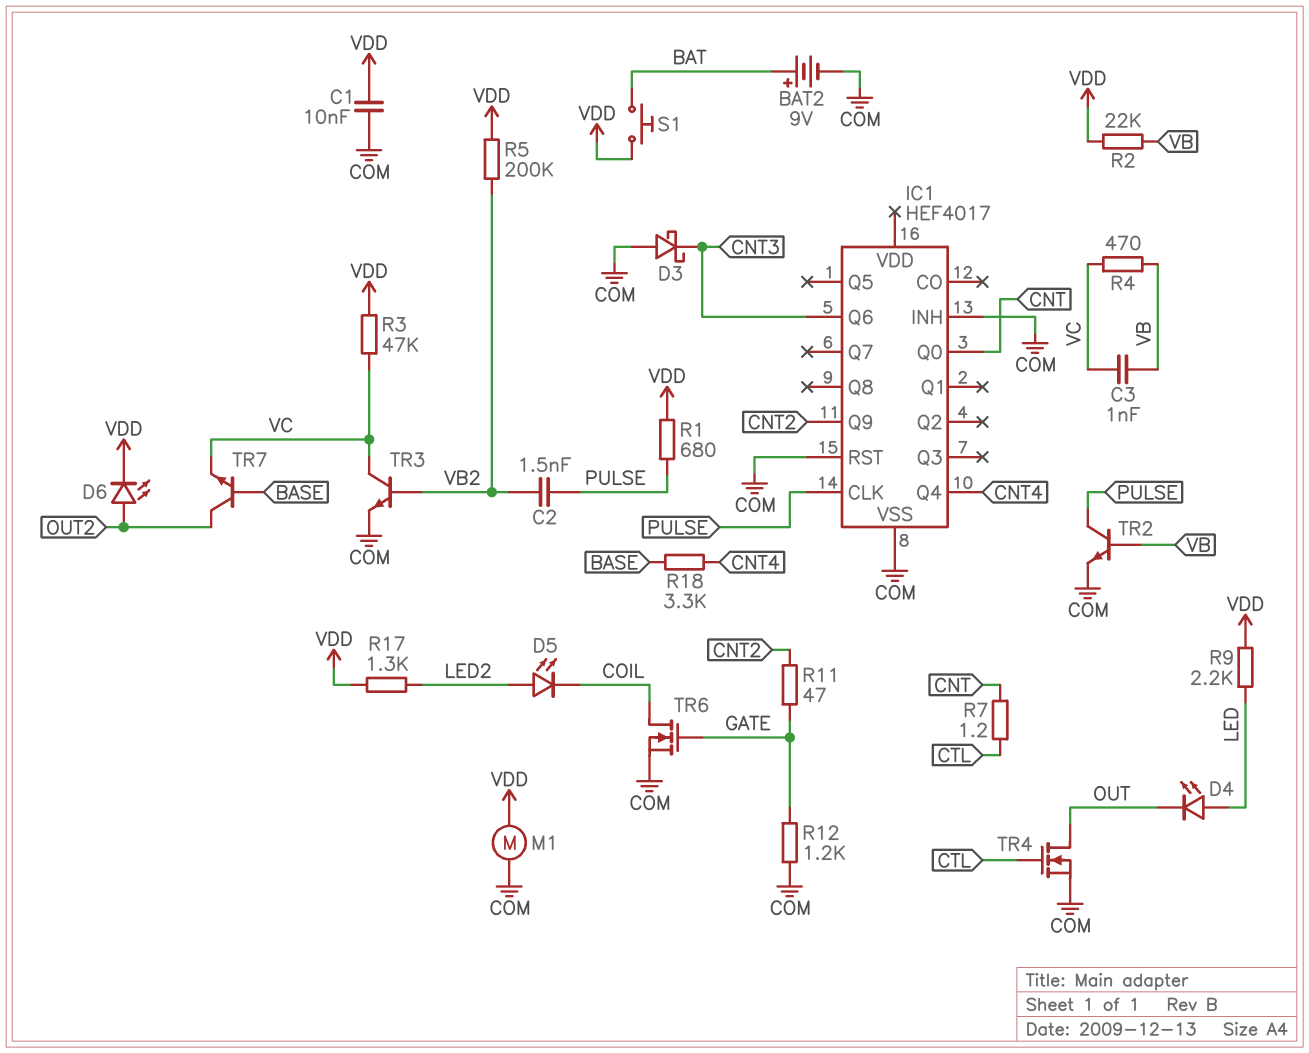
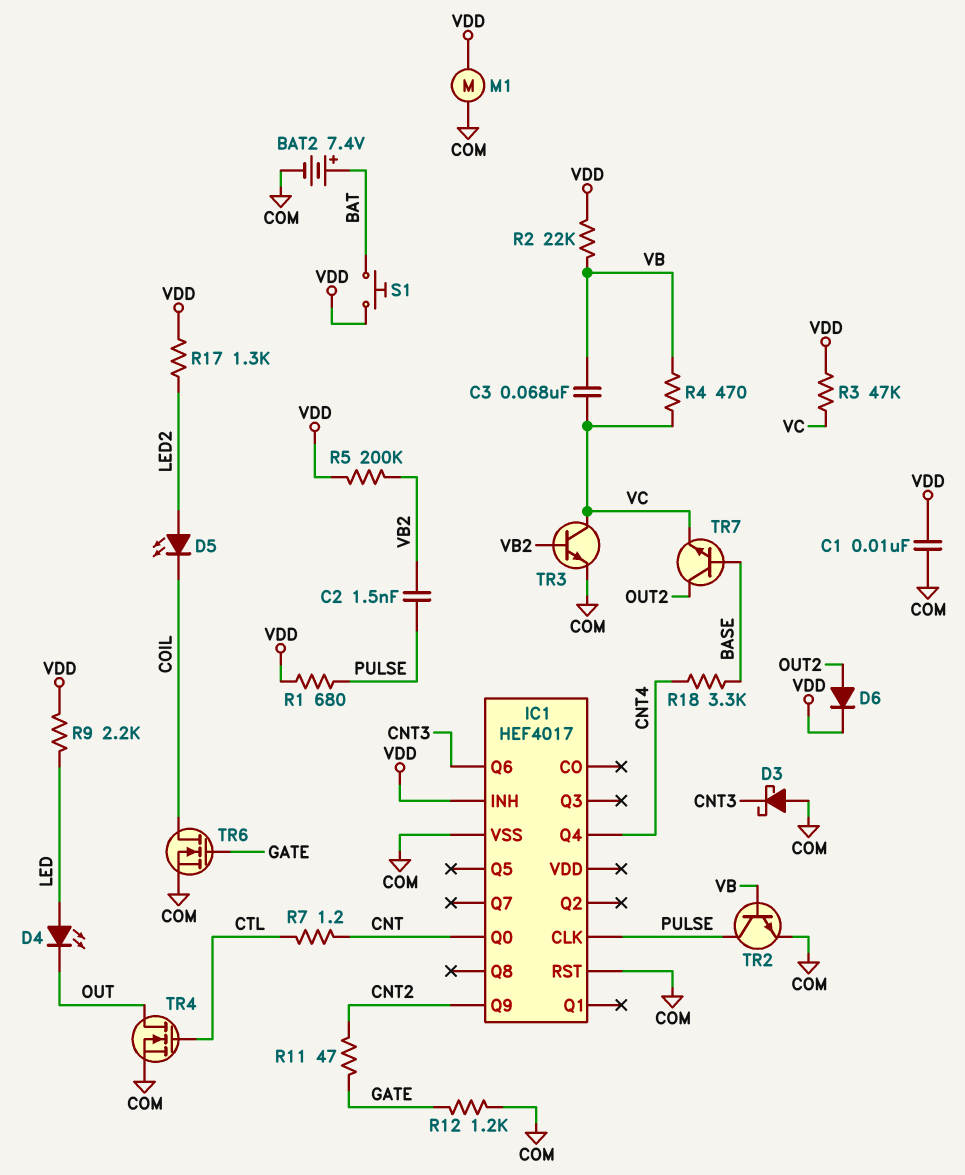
BAT2: 9V (plus BAT, minus COM) -> 7.4V (plus BAT, minus COM)
C3: 1nF (VB, VC) -> 68nF (VB, VC)
D6: LED (A OUT2, K VDD) -> diode (A OUT2, K VDD)
IC1 pin INH: COM -> VDD

